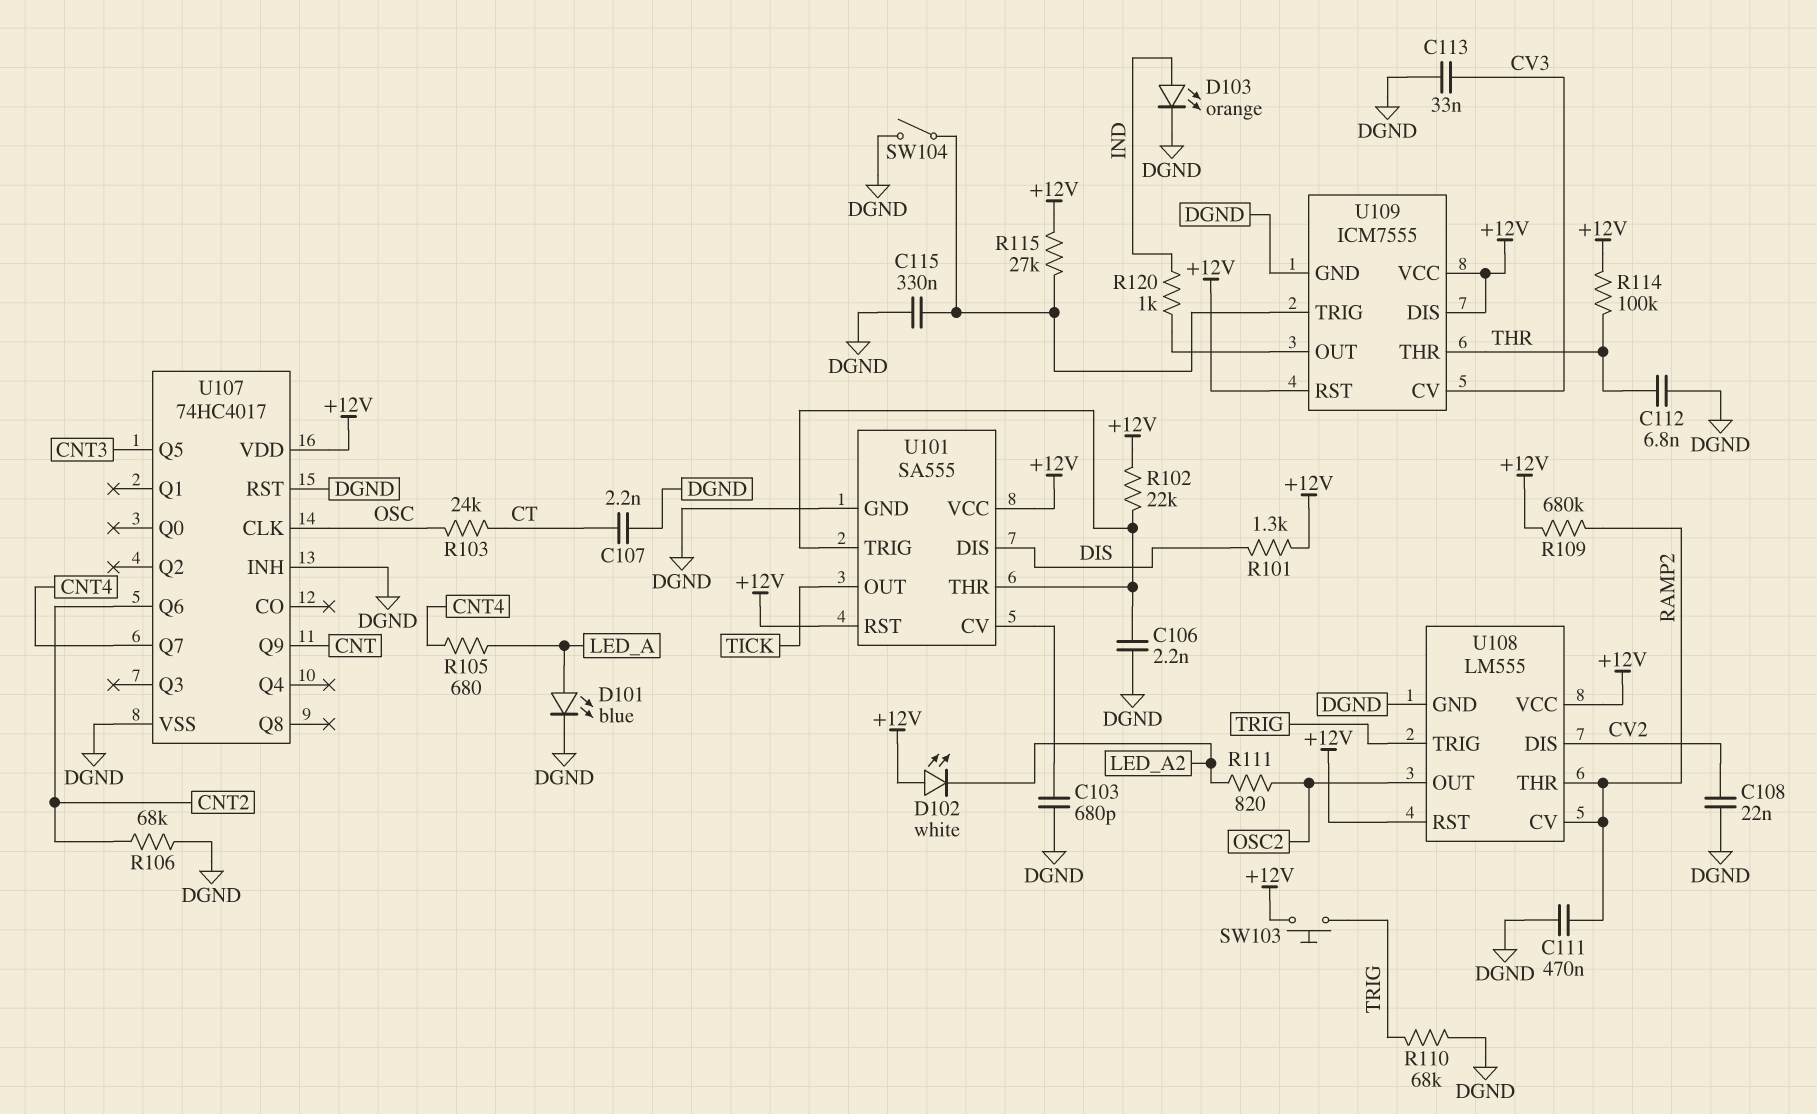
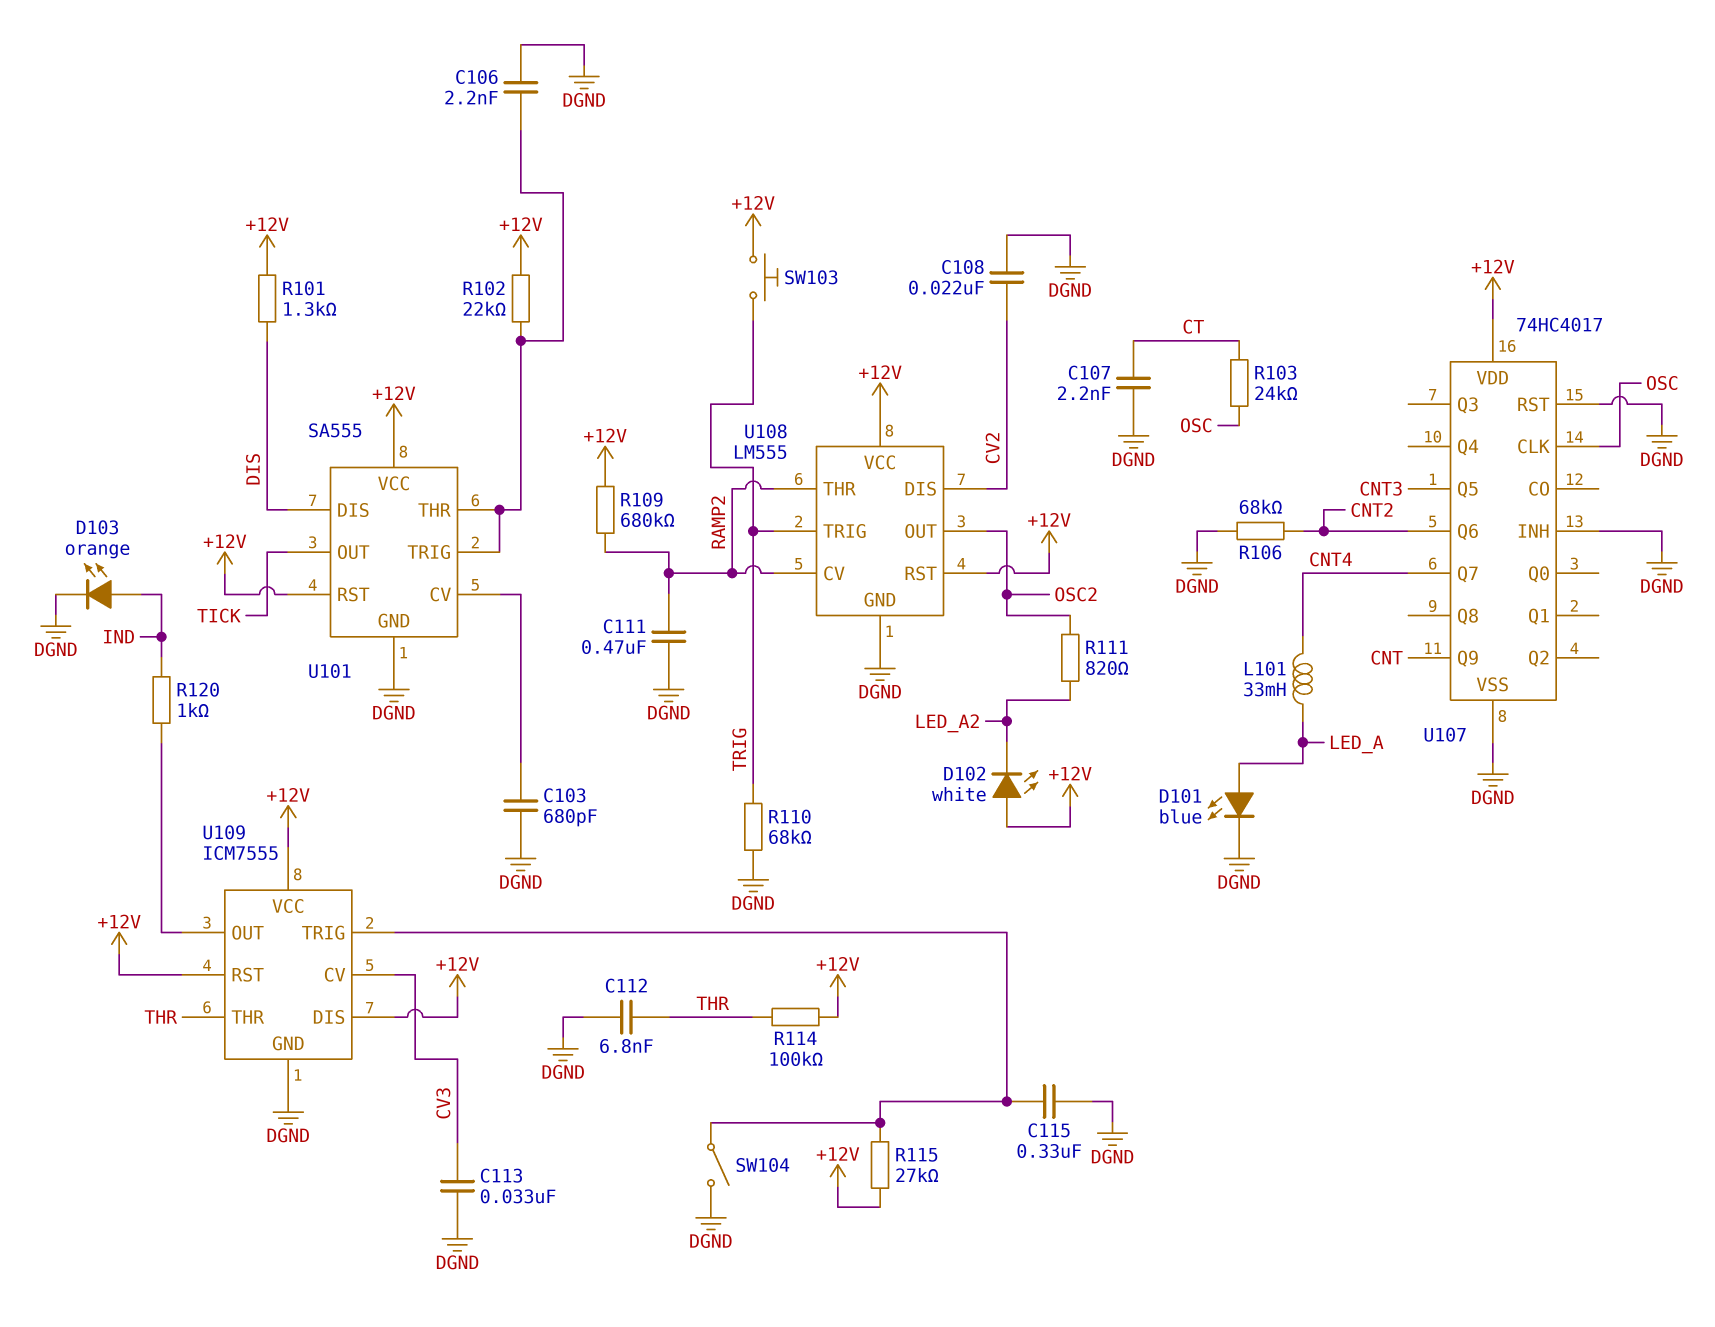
L101: none -> 33mH (CNT4, LED_A)
R105: 680 (CNT4, LED_A) -> none

